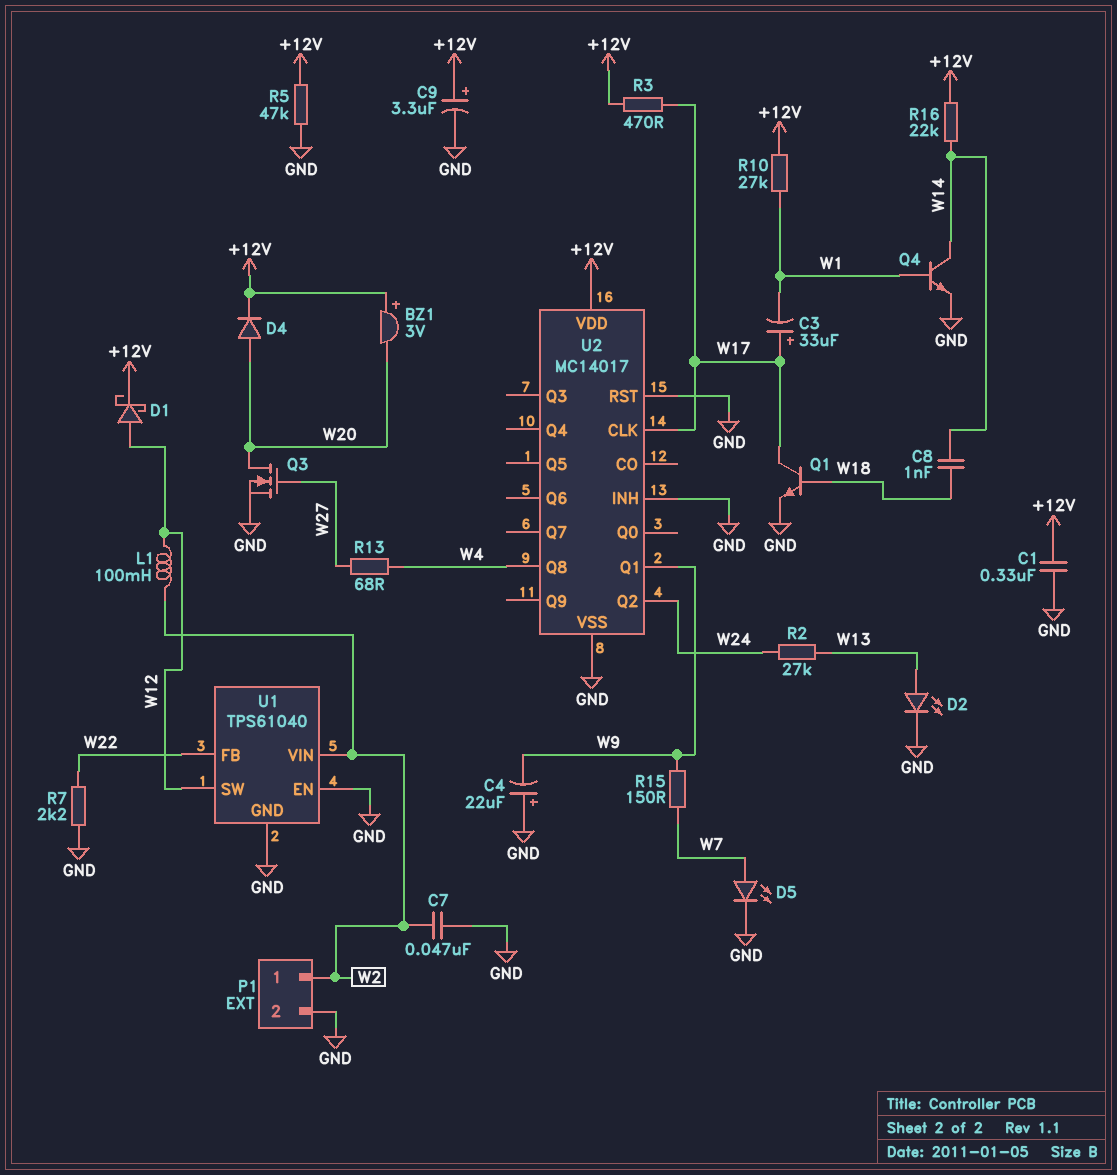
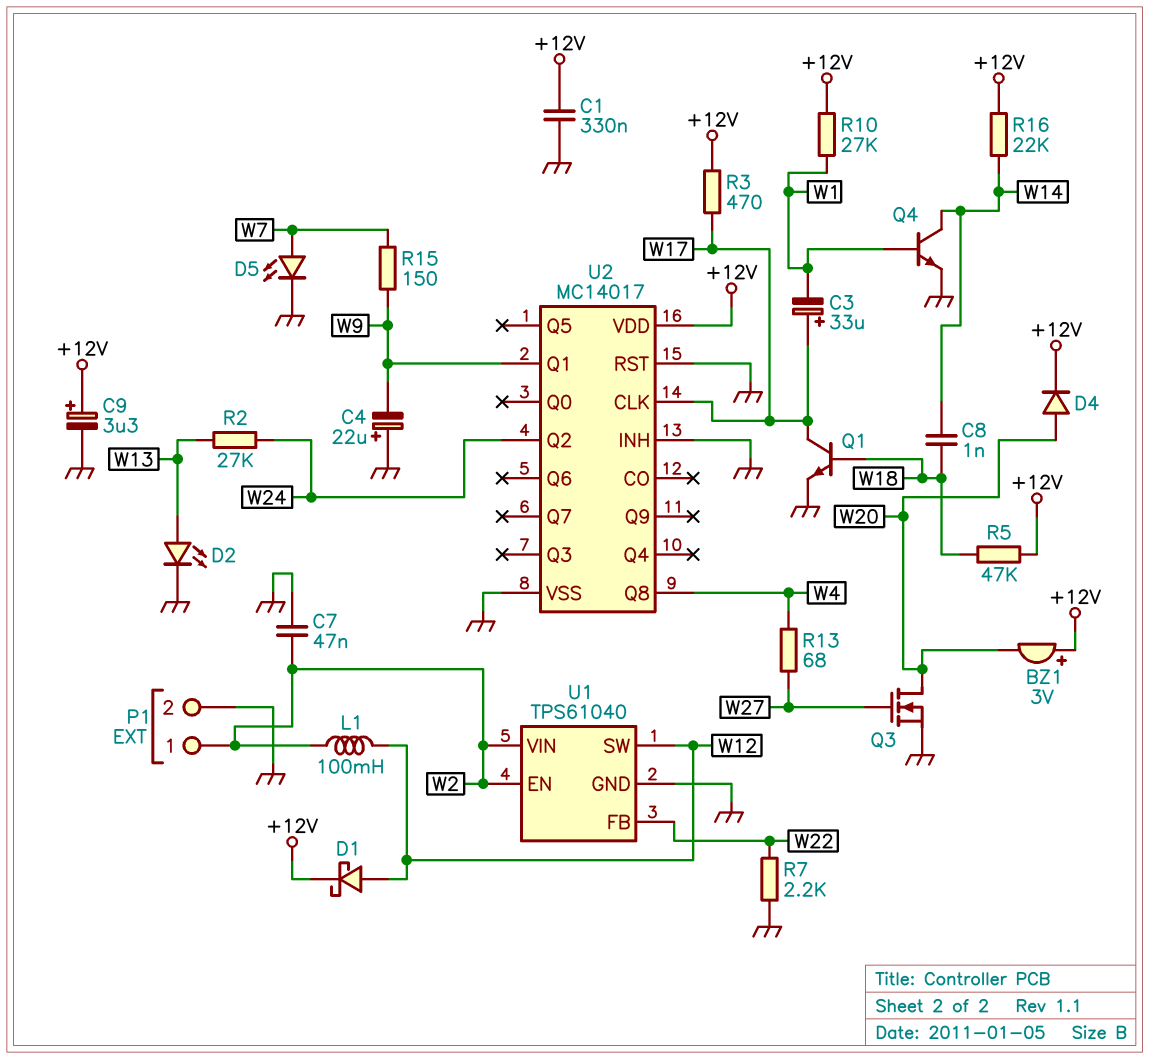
R5: 47k (+12V, GND) -> 47k (+12V, W18)
U1 pin EN: GND -> W2

